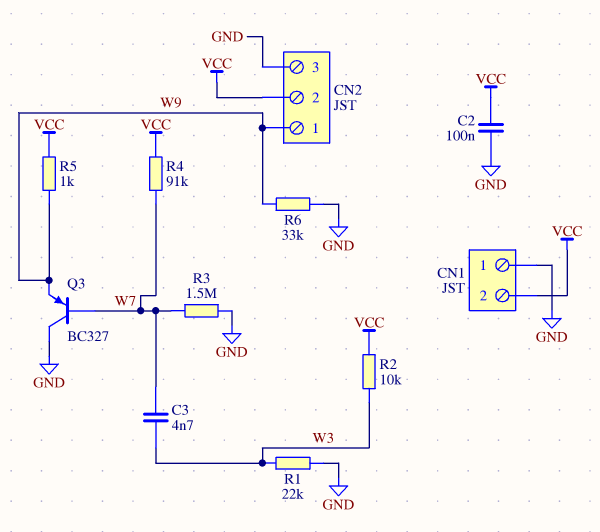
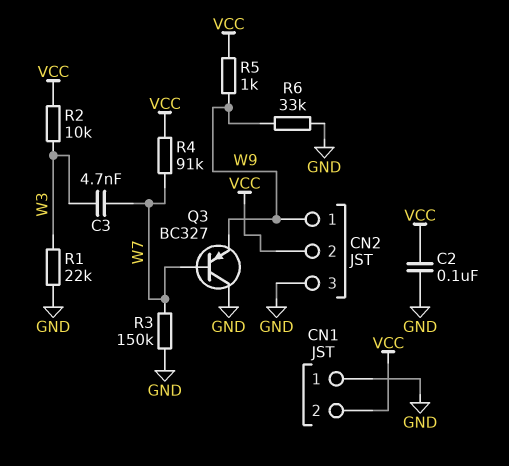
R3: 1.5M (GND, W7) -> 150k (GND, W7)

